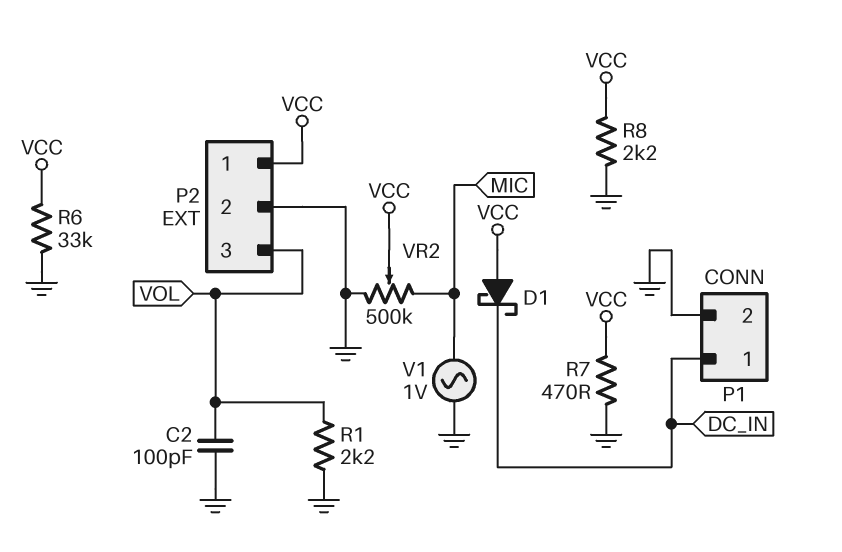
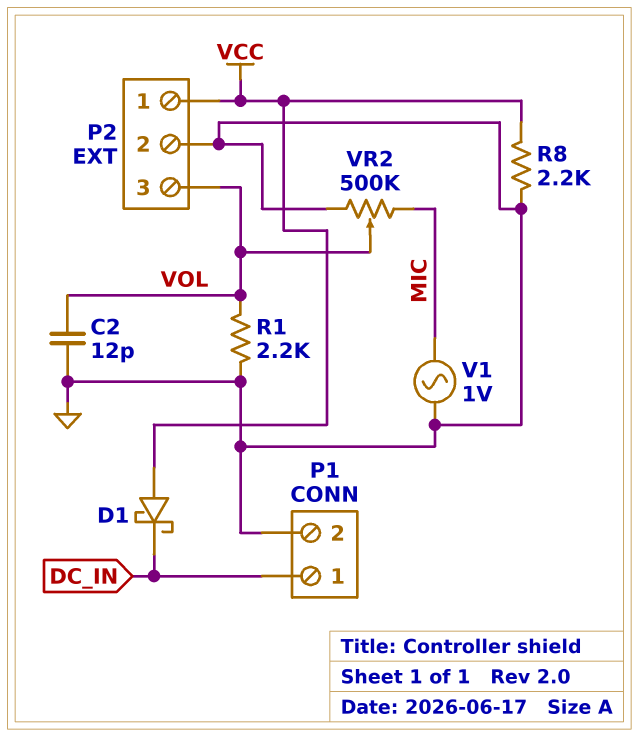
C2: 100pF (GND, VOL) -> 12pF (GND, VOL)
R6: 33k (GND, VCC) -> none
R7: 470 (GND, VCC) -> none
VR2: 500k (GND, MIC, wiper VCC) -> 500k (GND, MIC, wiper VOL)

